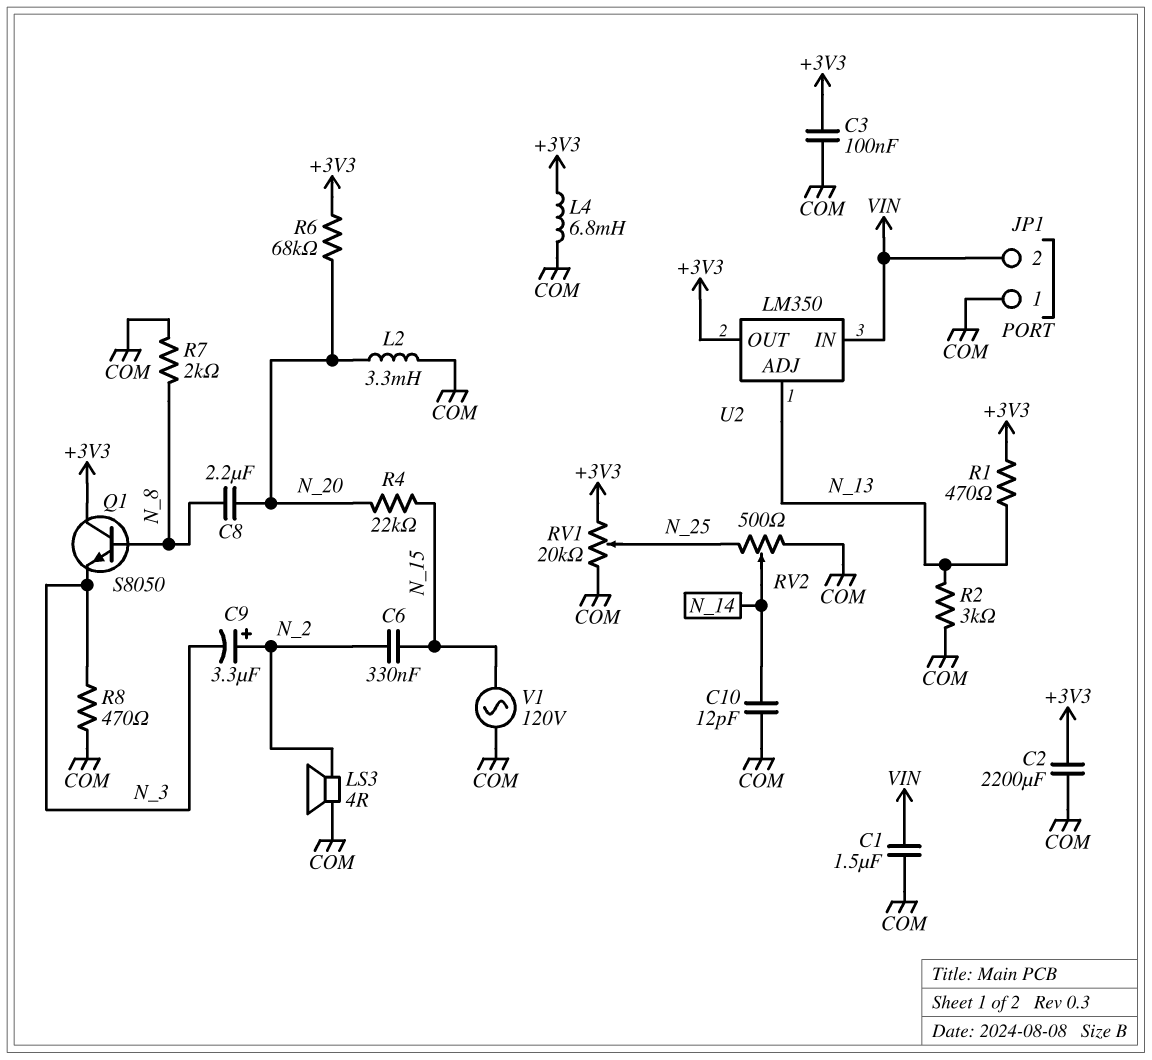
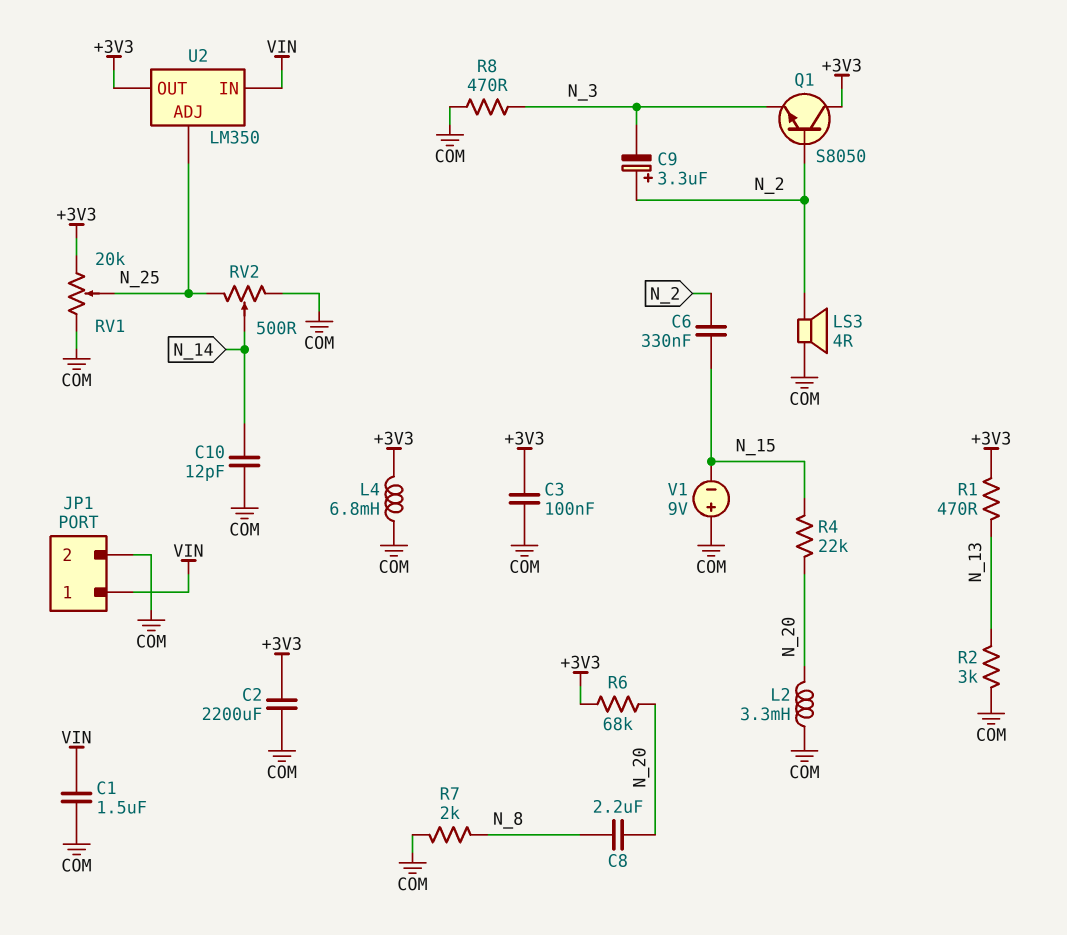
JP1 pin 1: COM -> VIN
JP1 pin 2: VIN -> COM
Q1: NPN S8050 (B N_8, C +3V3, E N_3) -> NPN S8050 (B N_2, C +3V3, E N_3)
U2 pin ADJ: N_13 -> N_25
V1: AC 120V (COM, N_15) -> 9V (plus COM, minus N_15)

